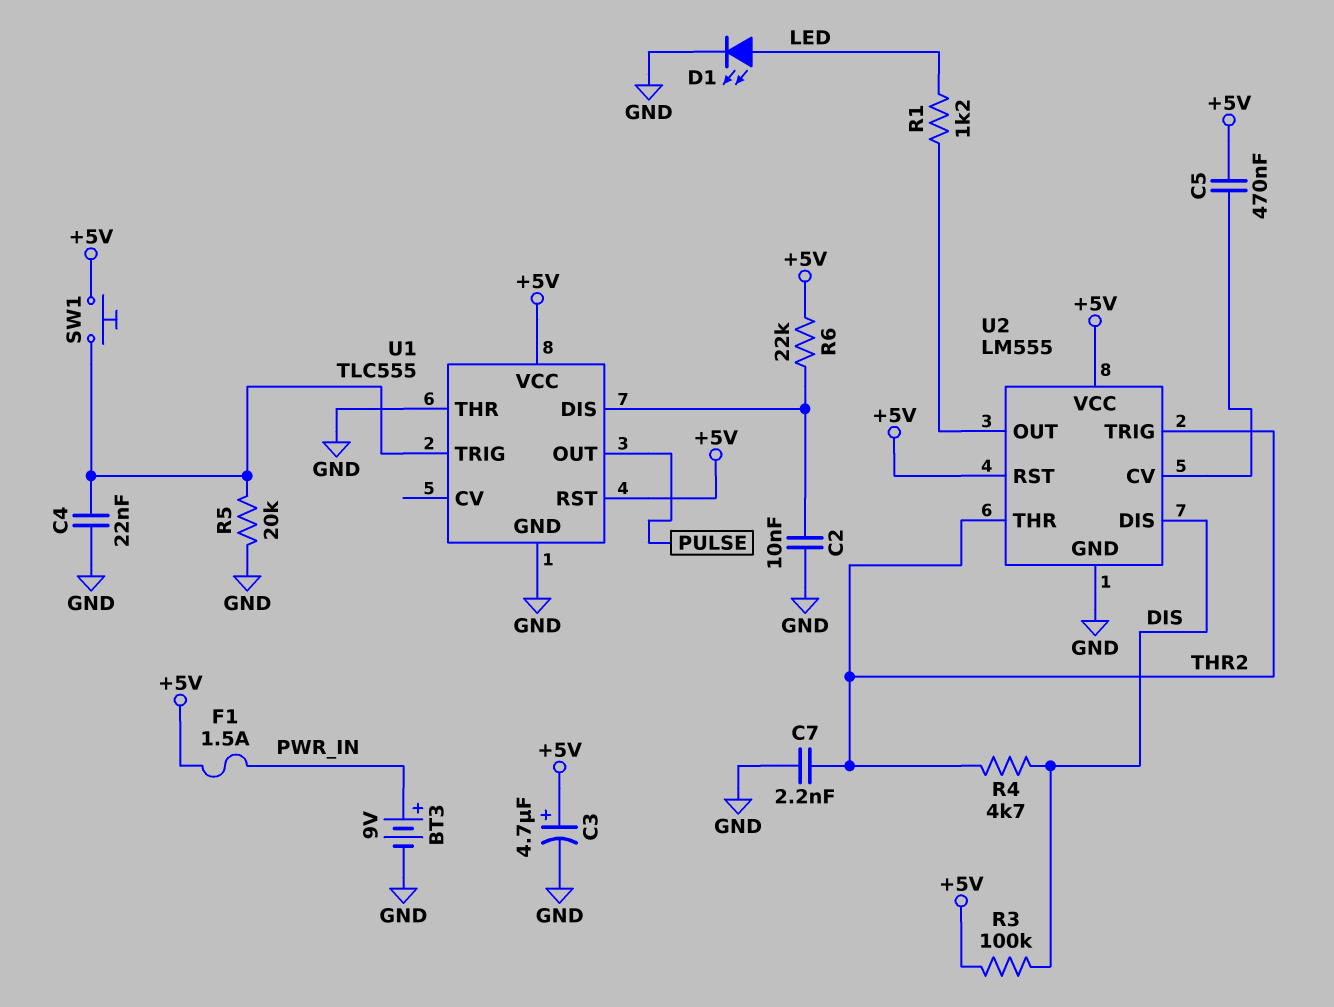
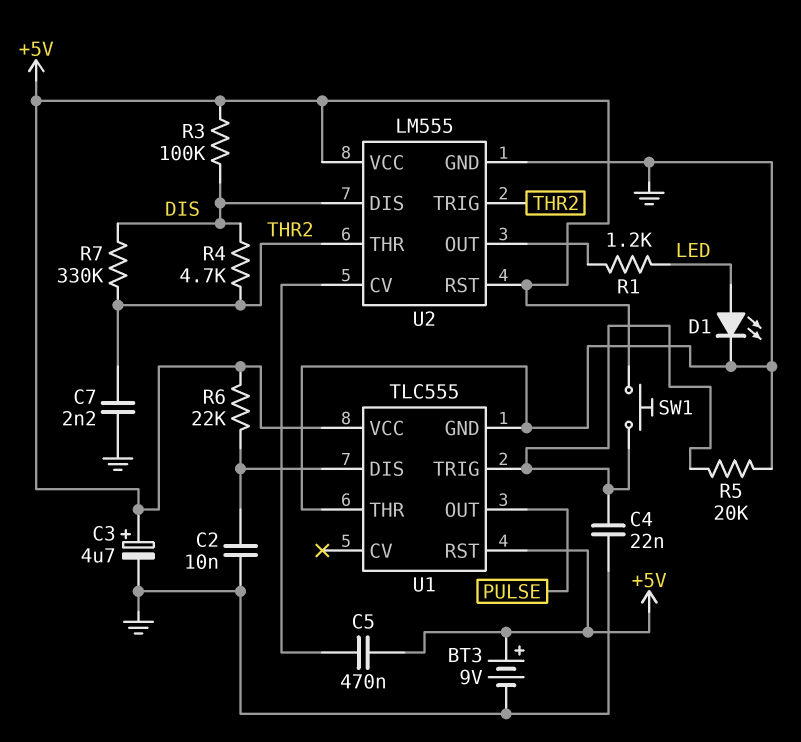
BT3: 9V (plus PWR_IN, minus GND) -> 9V (plus +5V, minus GND)
F1: 1.5A (+5V, PWR_IN) -> none
R7: none -> 330k (DIS, THR2)

